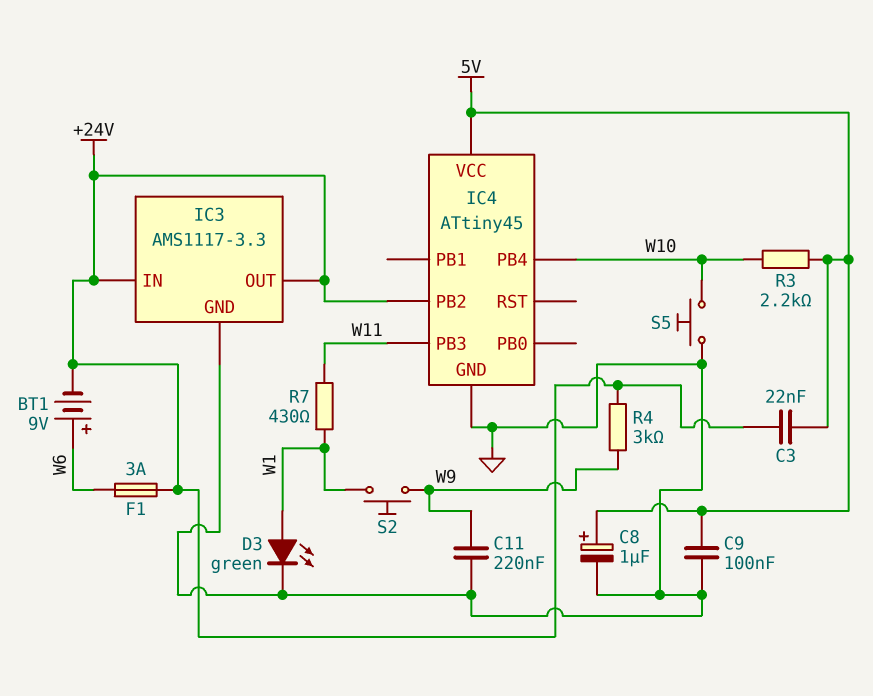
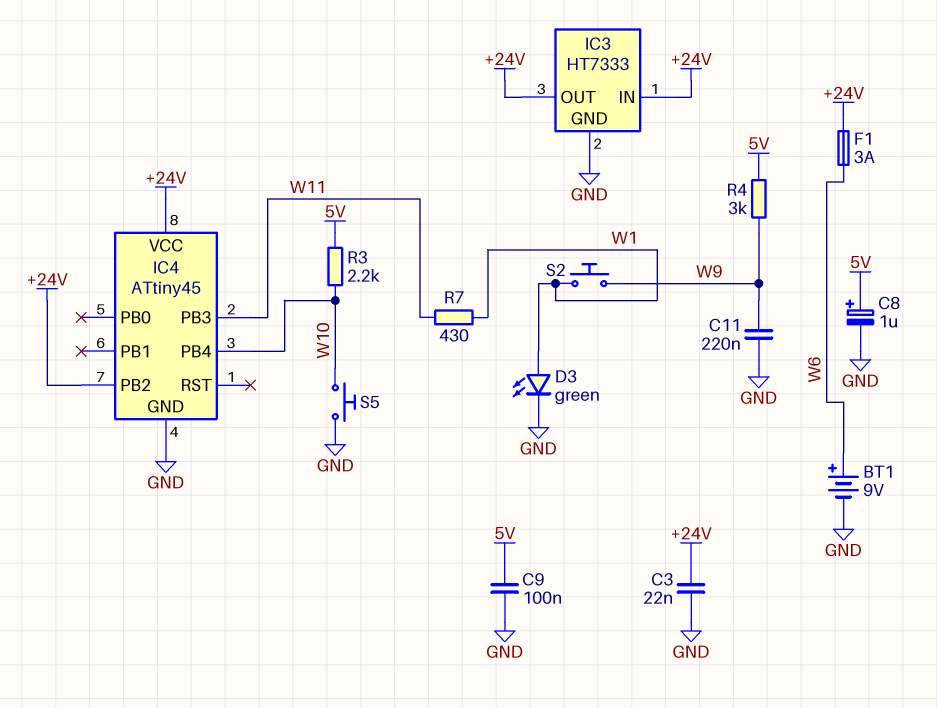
BT1: 9V (plus W6, minus +24V) -> 9V (plus W6, minus GND)
C3: 22nF (+24V, 5V) -> 22nF (+24V, GND)
IC3: AMS1117-3.3 -> HT7333
IC4 pin VCC: 5V -> +24V
R4: 3k (+24V, W9) -> 3k (5V, W9)

